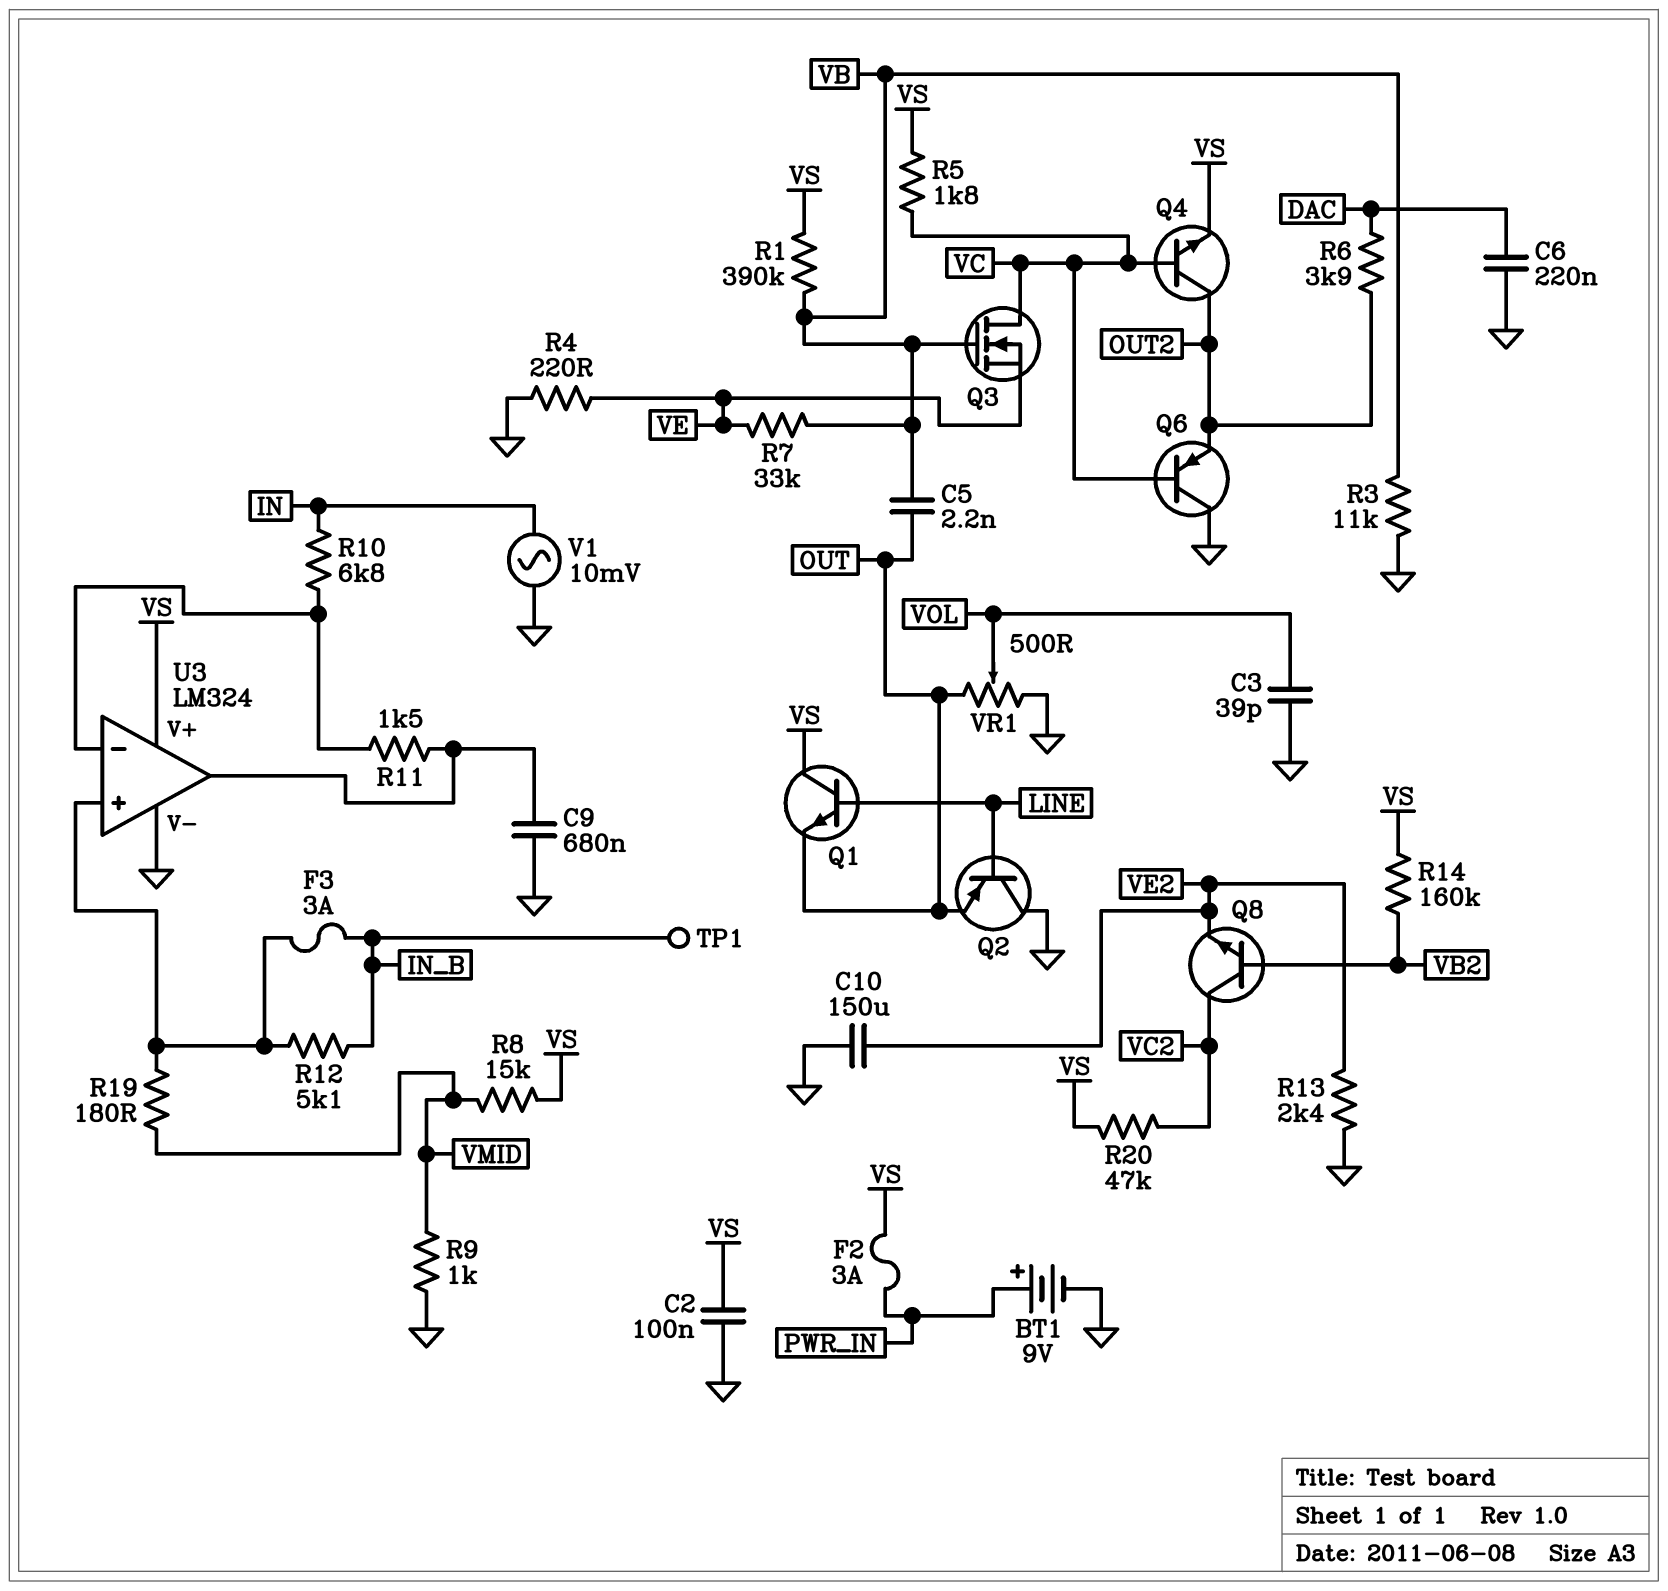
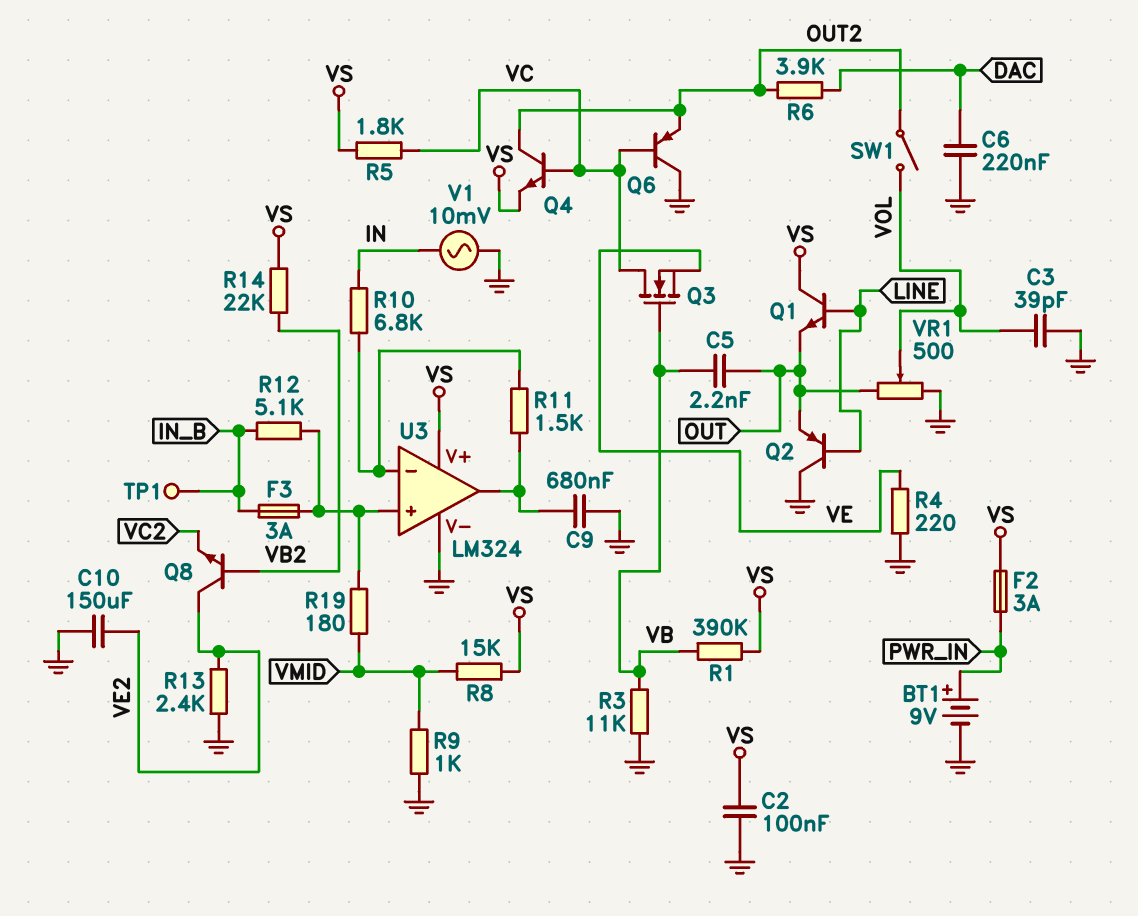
Q8: NPN (B VB2, C VC2, E VE2) -> NPN (B VB2, C VE2, E VC2)
R7: 33k (VB, VE) -> none
R14: 160k (VB2, VS) -> 22k (VB2, VS)
R20: 47k (VC2, VS) -> none
SW1: none -> switch (OUT2, VOL)

